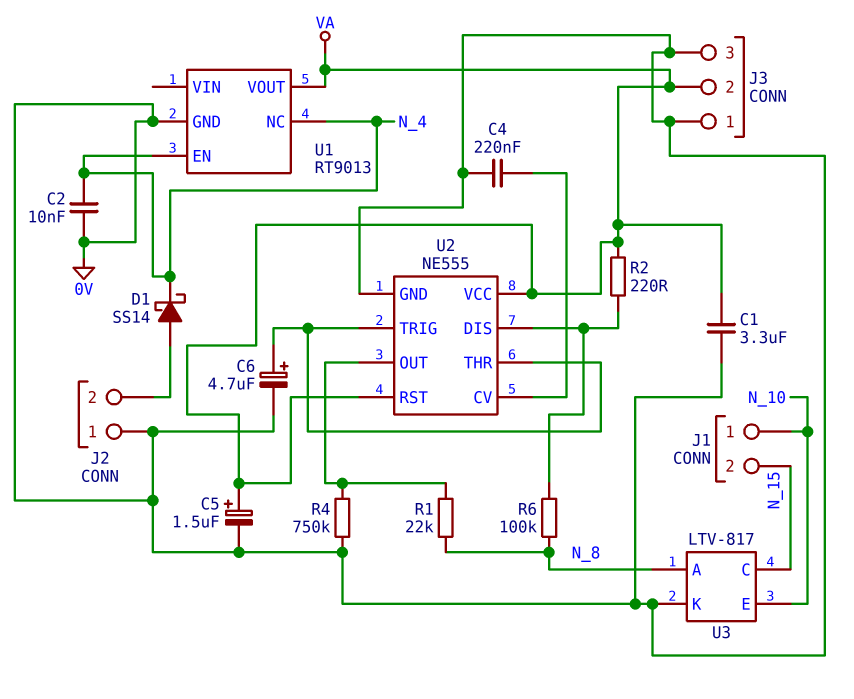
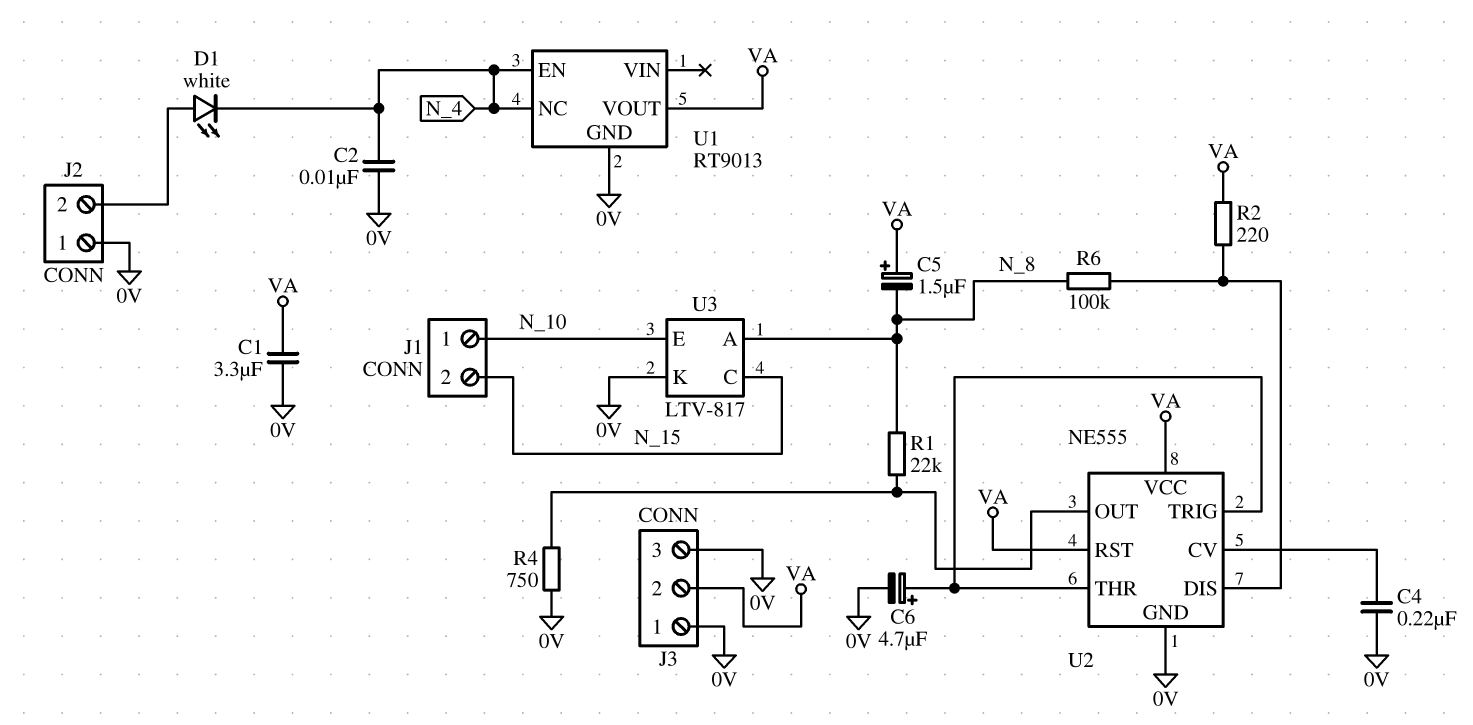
C5: 1.5uF (plus VA, minus 0V) -> 1.5uF (plus VA, minus N_8)
D1: schottky SS14 (A J2/2, K N_4) -> LED white (A J2/2, K N_4)
R4: 750k (0V, U2/OUT) -> 750 (0V, U2/OUT)

